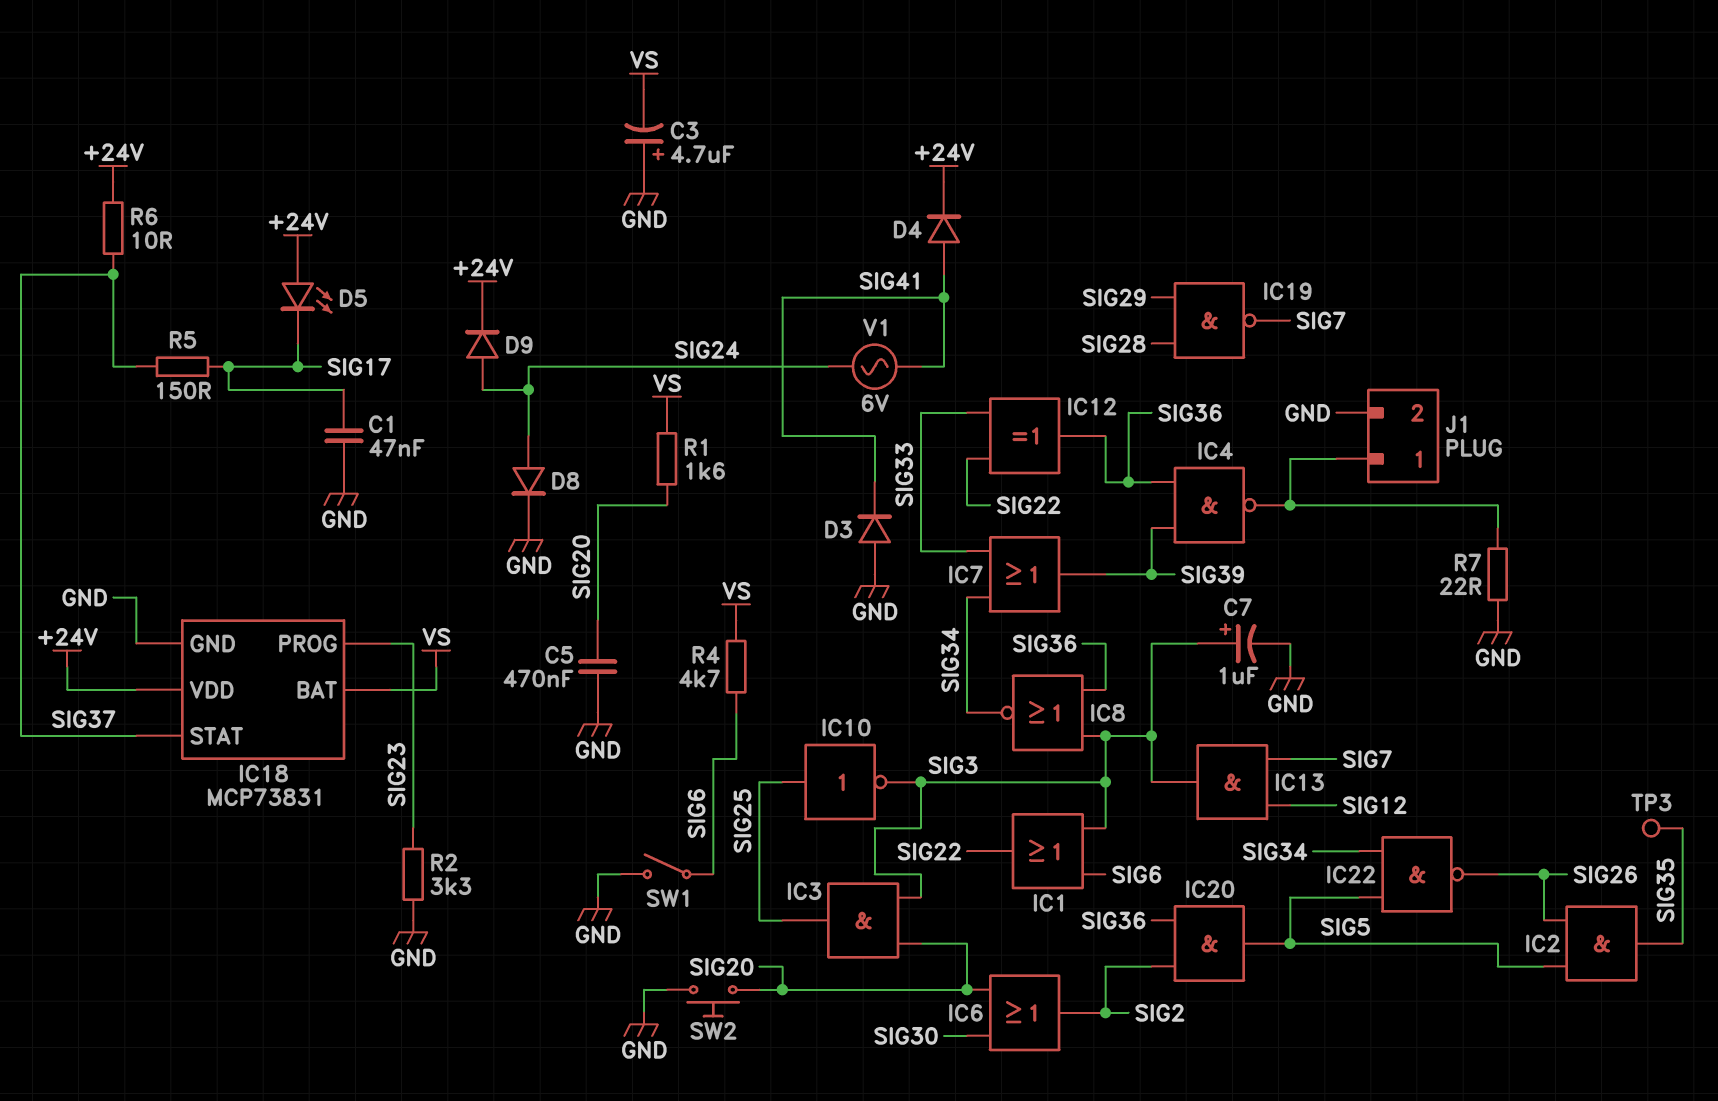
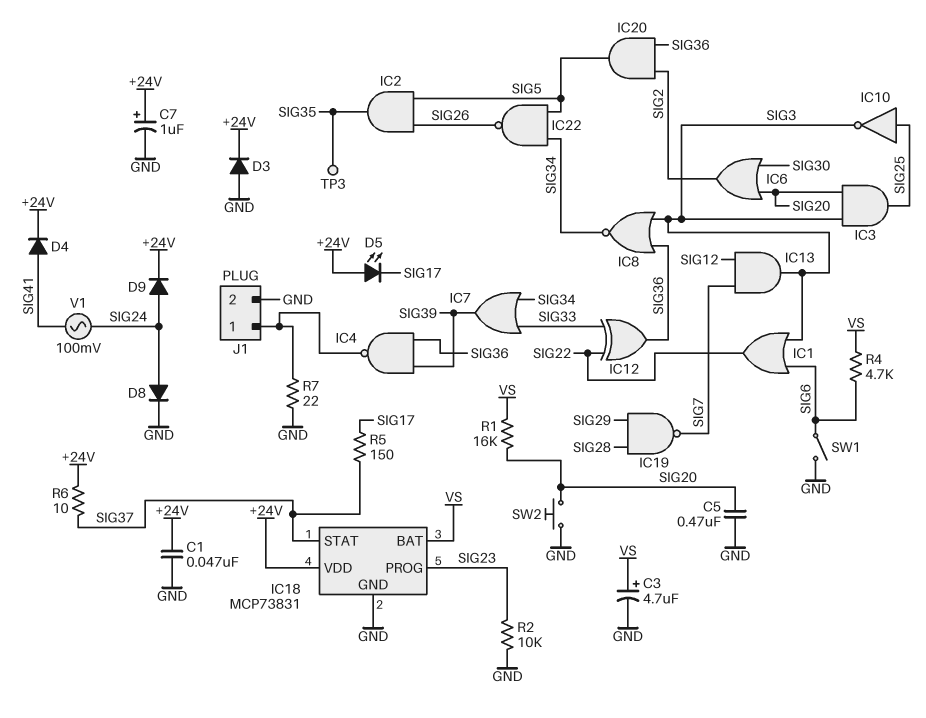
C1: 47nF (GND, SIG17) -> 47nF (+24V, GND)
C3: 4.7uF (plus GND, minus VS) -> 4.7uF (plus VS, minus GND)
C7: 1uF (plus SIG3, minus GND) -> 1uF (plus +24V, minus GND)
D3: diode (A GND, K SIG41) -> diode (A GND, K +24V)
R1: 1.6k (SIG20, VS) -> 16k (SIG20, VS)
R2: 3.3k (GND, SIG23) -> 10k (GND, SIG23)
V1: AC 6V (SIG24, SIG41) -> AC 100mV (SIG24, SIG41)

